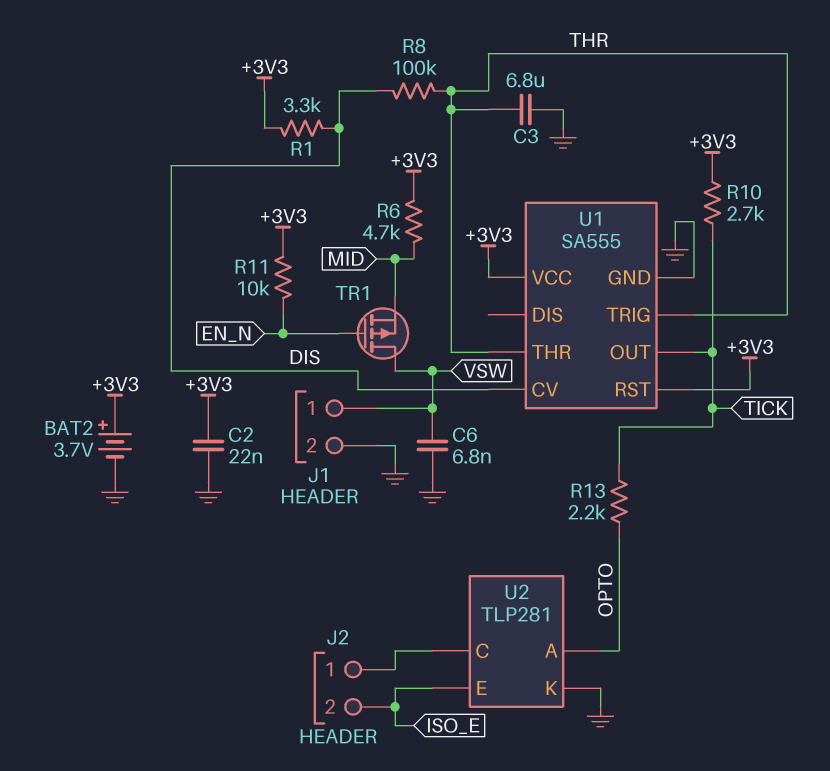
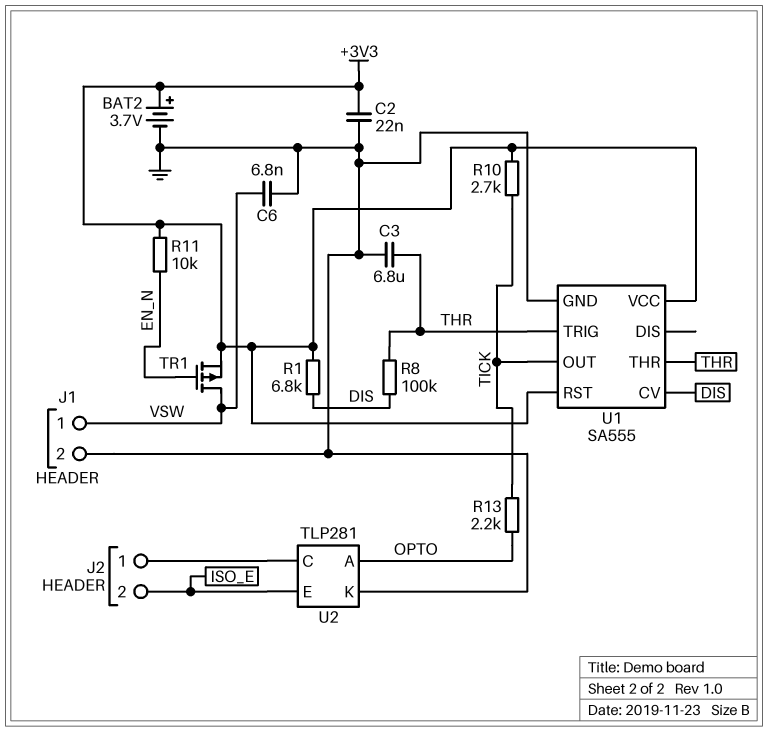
R1: 3.3k (+3V3, DIS) -> 6.8k (+3V3, DIS)
R6: 4.7k (+3V3, MID) -> none
TR1: PMOS (G EN_N, D VSW, S MID) -> PMOS (G EN_N, D VSW, S +3V3)

